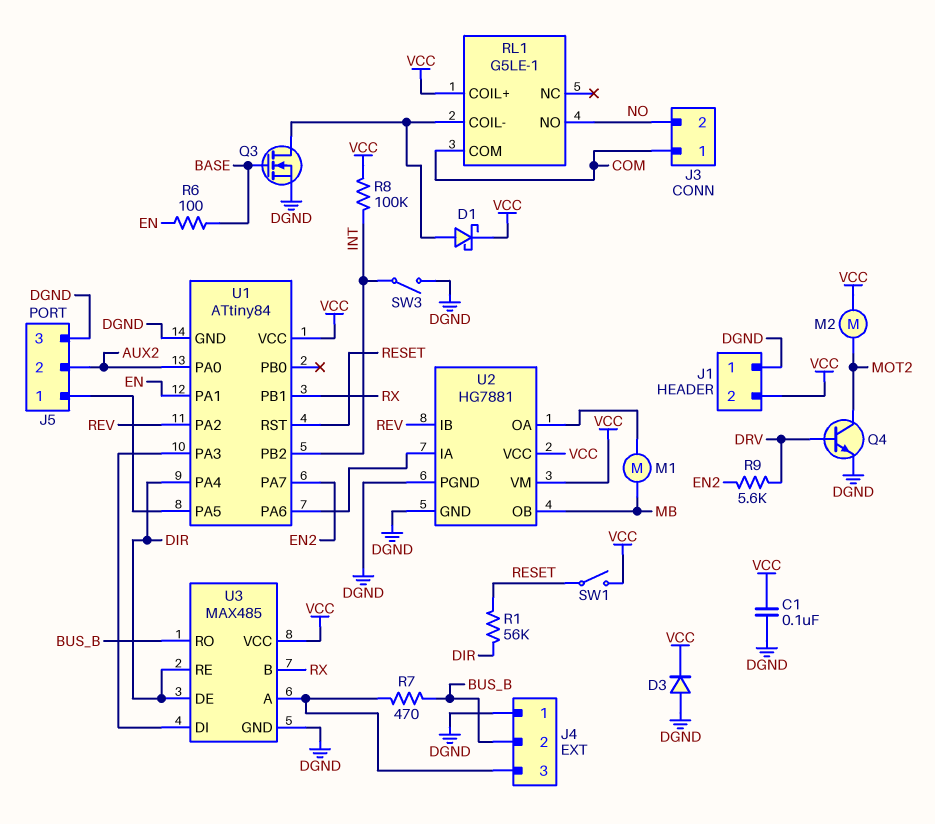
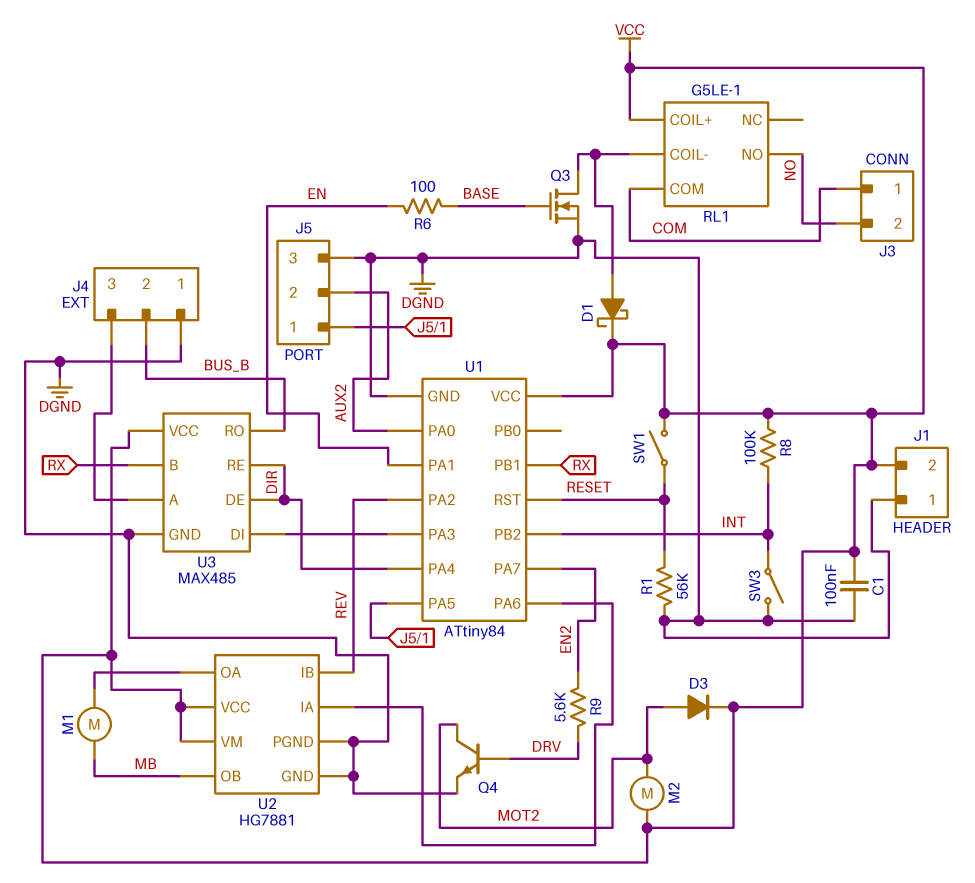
D3: diode (A DGND, K VCC) -> diode (A MOT2, K VCC)
R1: 56k (DIR, RESET) -> 56k (DGND, RESET)
R7: 470 (BUS_B, J4/3) -> none

